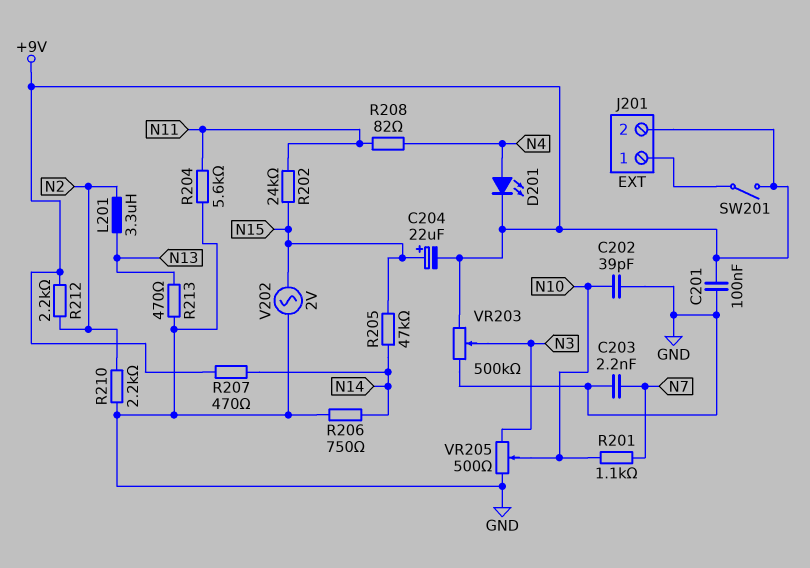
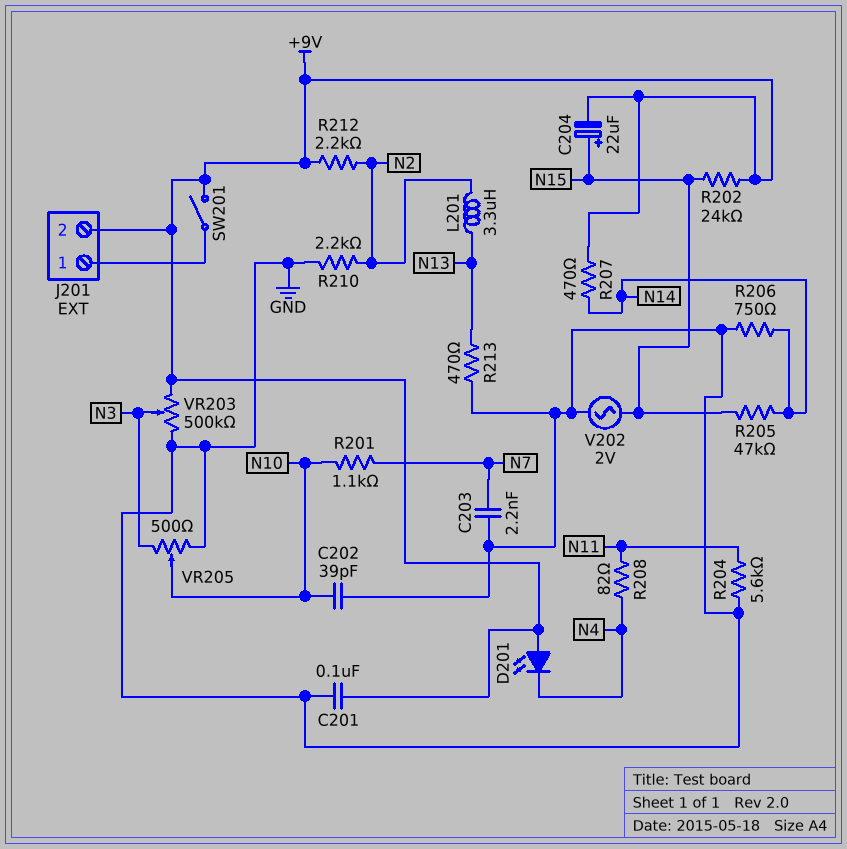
D201: LED (A N4, K +9V) -> LED (A +9V, K N4)
R202: 24k (N11, N15) -> 24k (+9V, N15)

